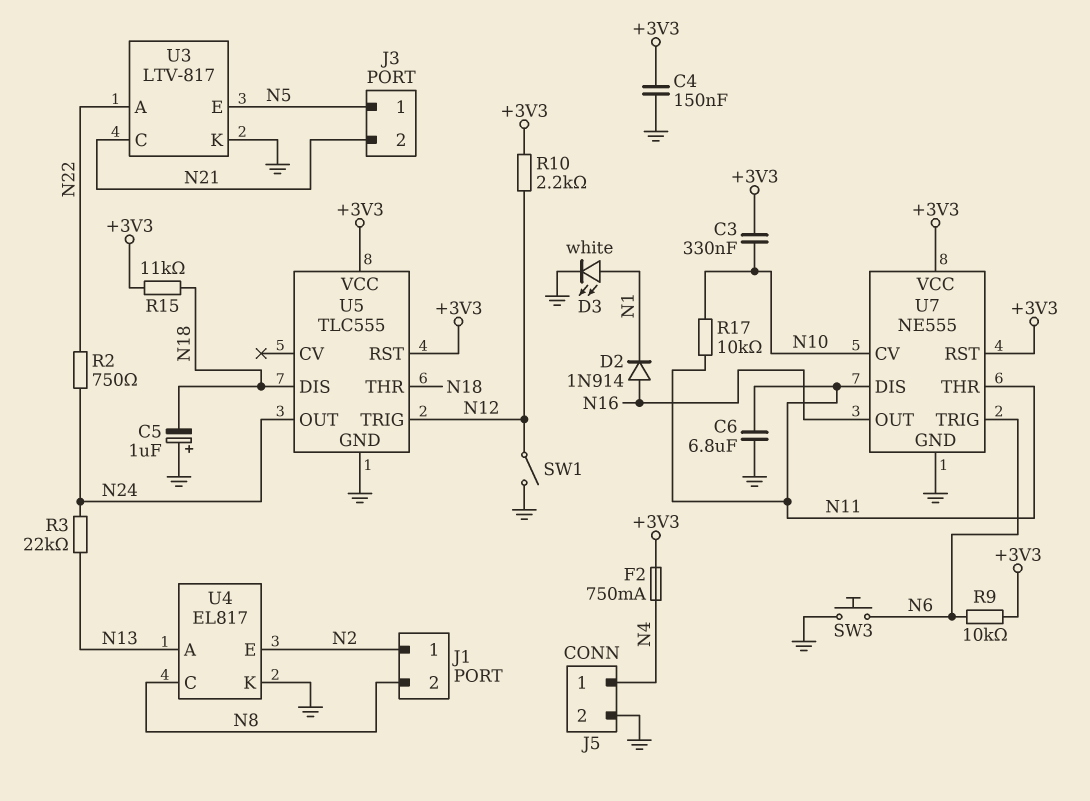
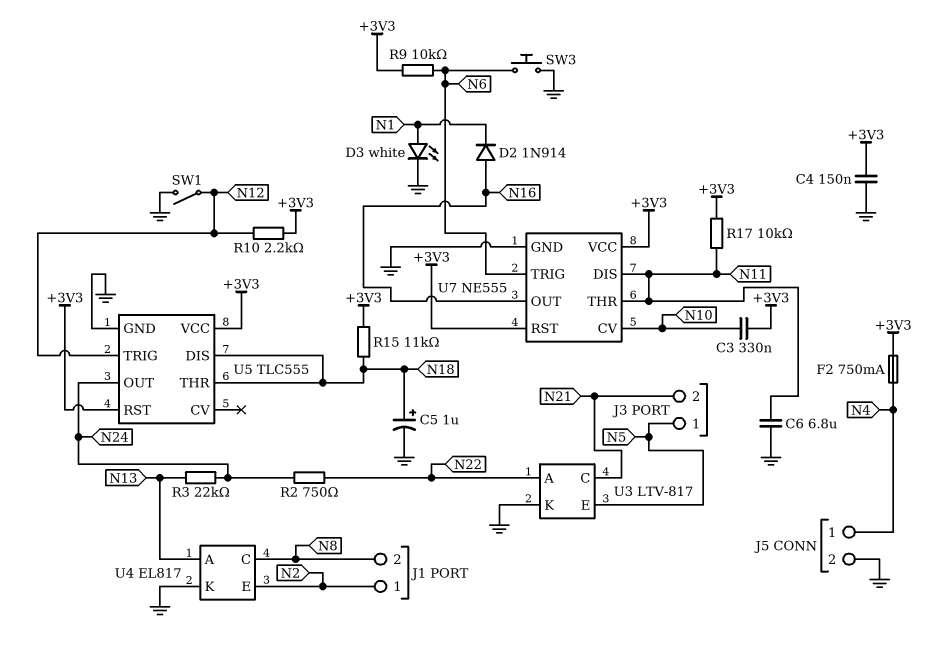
C5: 1uF (plus GND, minus N18) -> 1uF (plus N18, minus GND)
R17: 10k (N10, N11) -> 10k (+3V3, N11)

